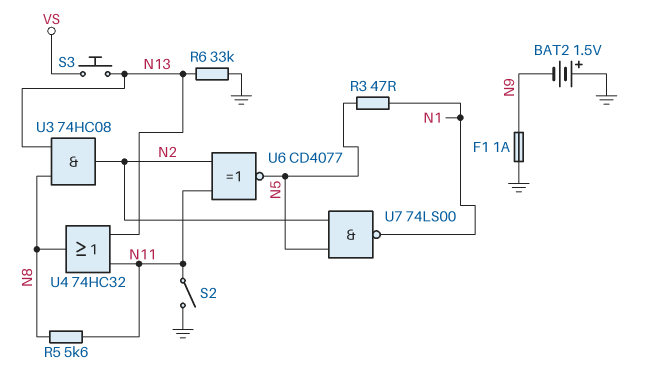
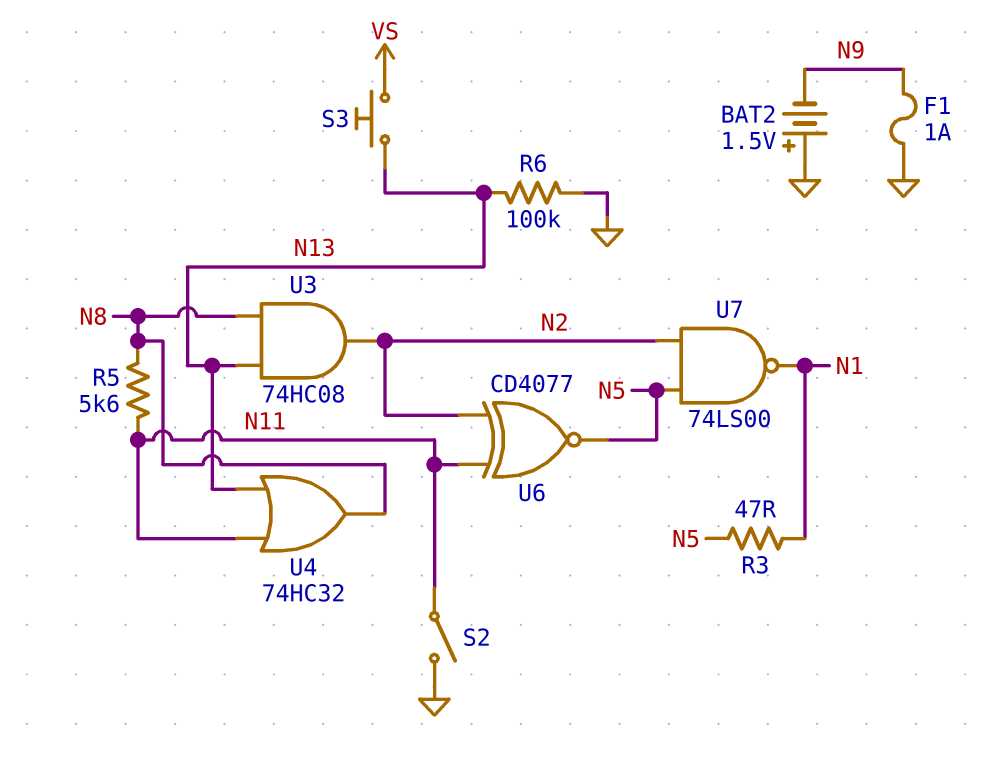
R6: 33k (GND, N13) -> 100k (GND, N13)

